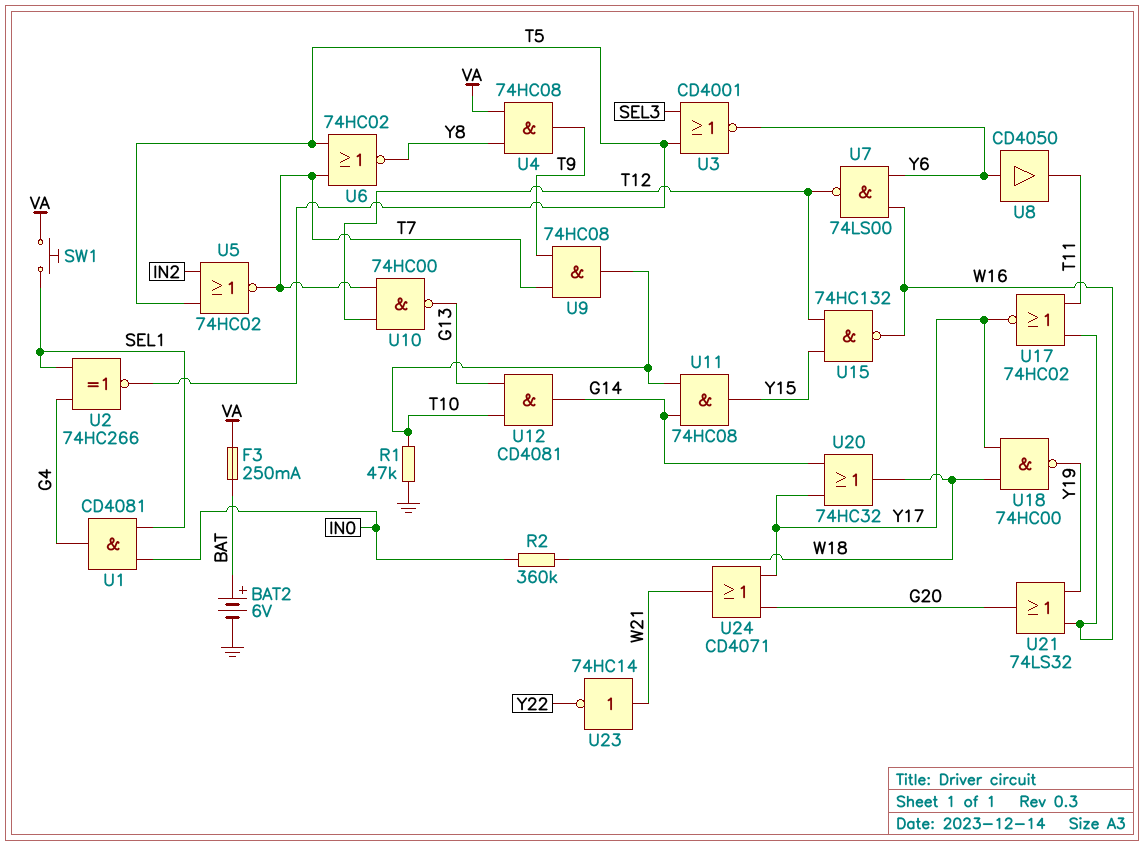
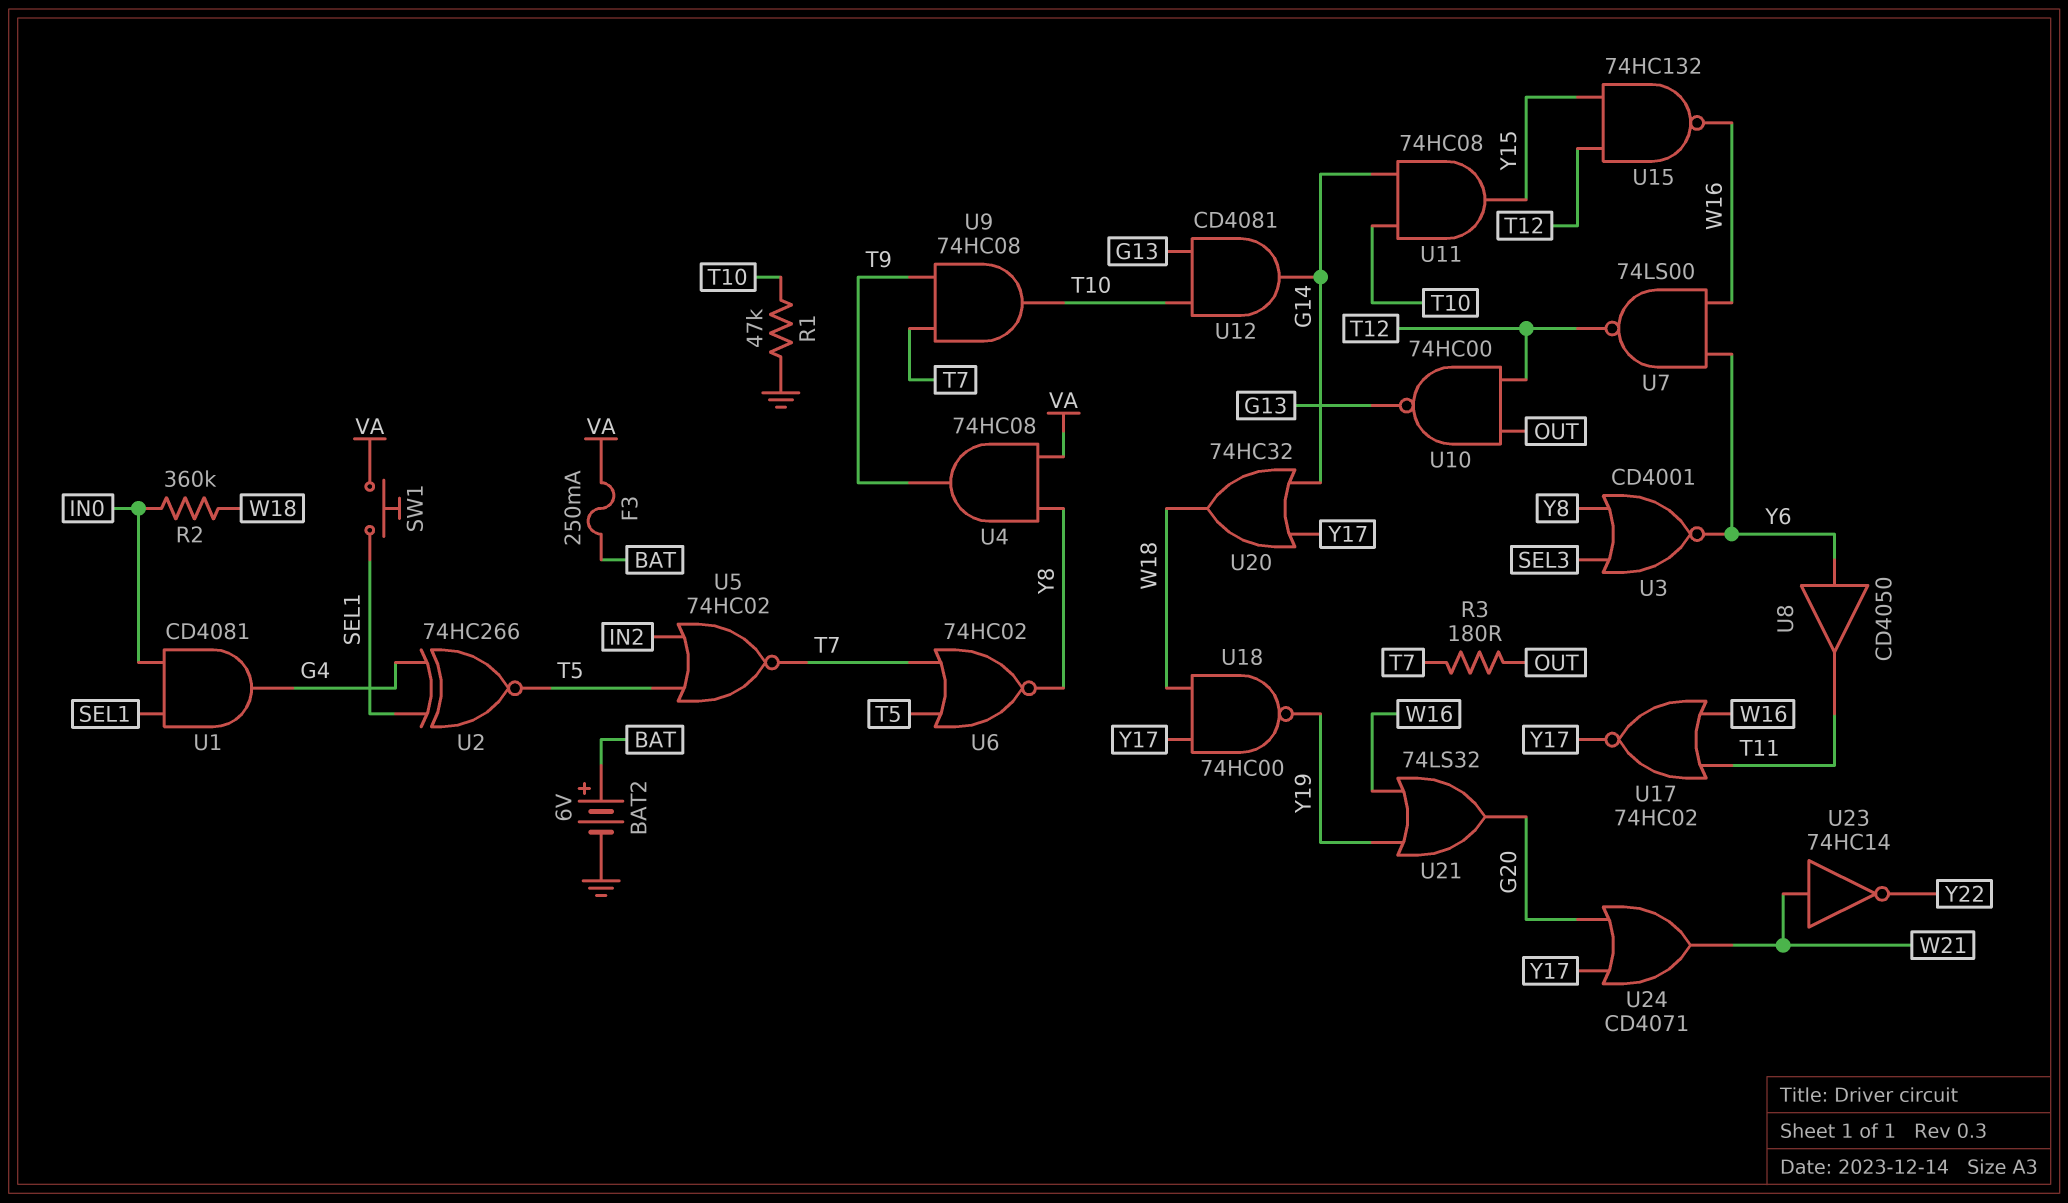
R3: none -> 180 (OUT, T7)
U3: NOR CD4001 (in SEL3, in T5, out Y6) -> NOR CD4001 (in SEL3, in Y8, out Y6)
U10: NAND 74HC00 (in T7, in T12, out G13) -> NAND 74HC00 (in OUT, in T12, out G13)

